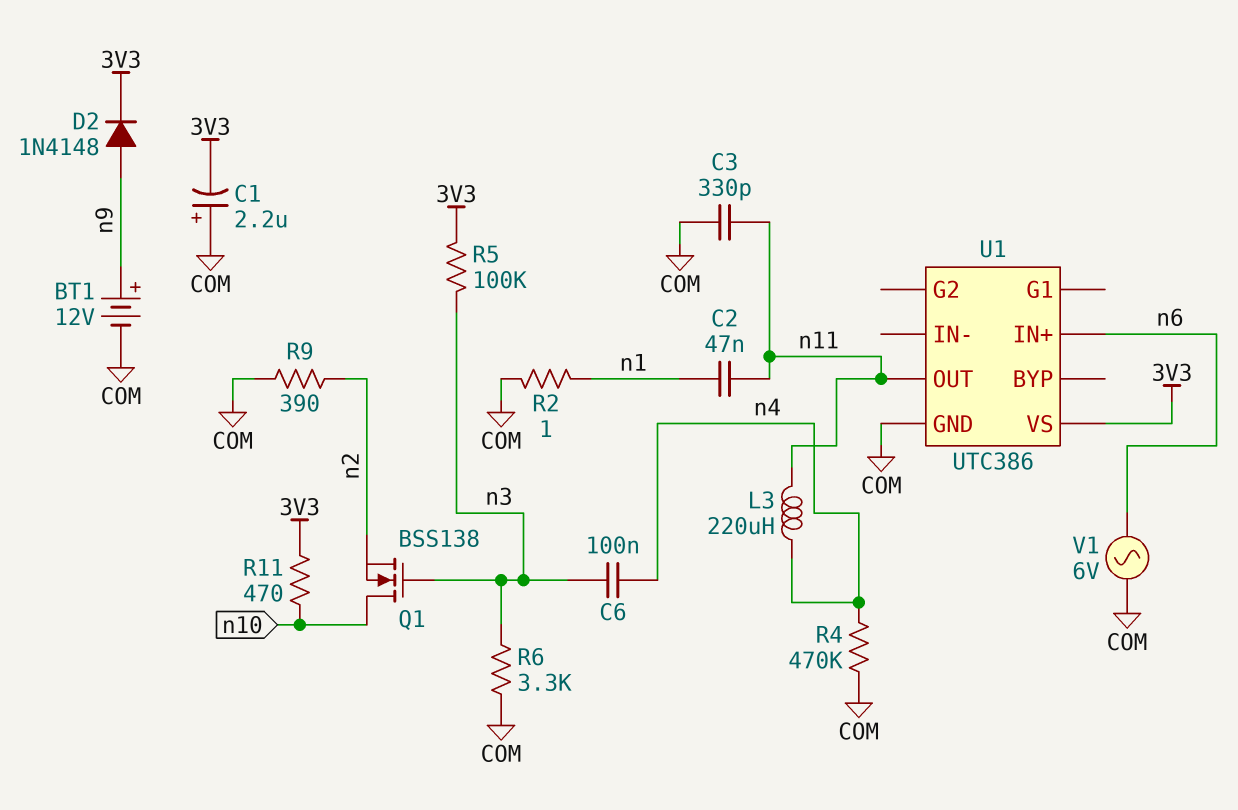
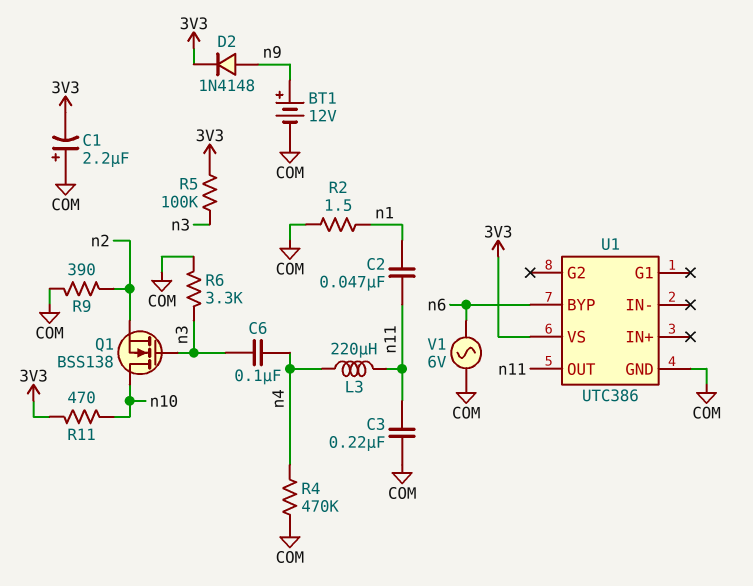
C3: 330pF (COM, n11) -> 220nF (COM, n11)
R2: 1 (COM, n1) -> 1.5 (COM, n1)
U1 pin BYP: none -> n6
U1 pin IN+: n6 -> none

